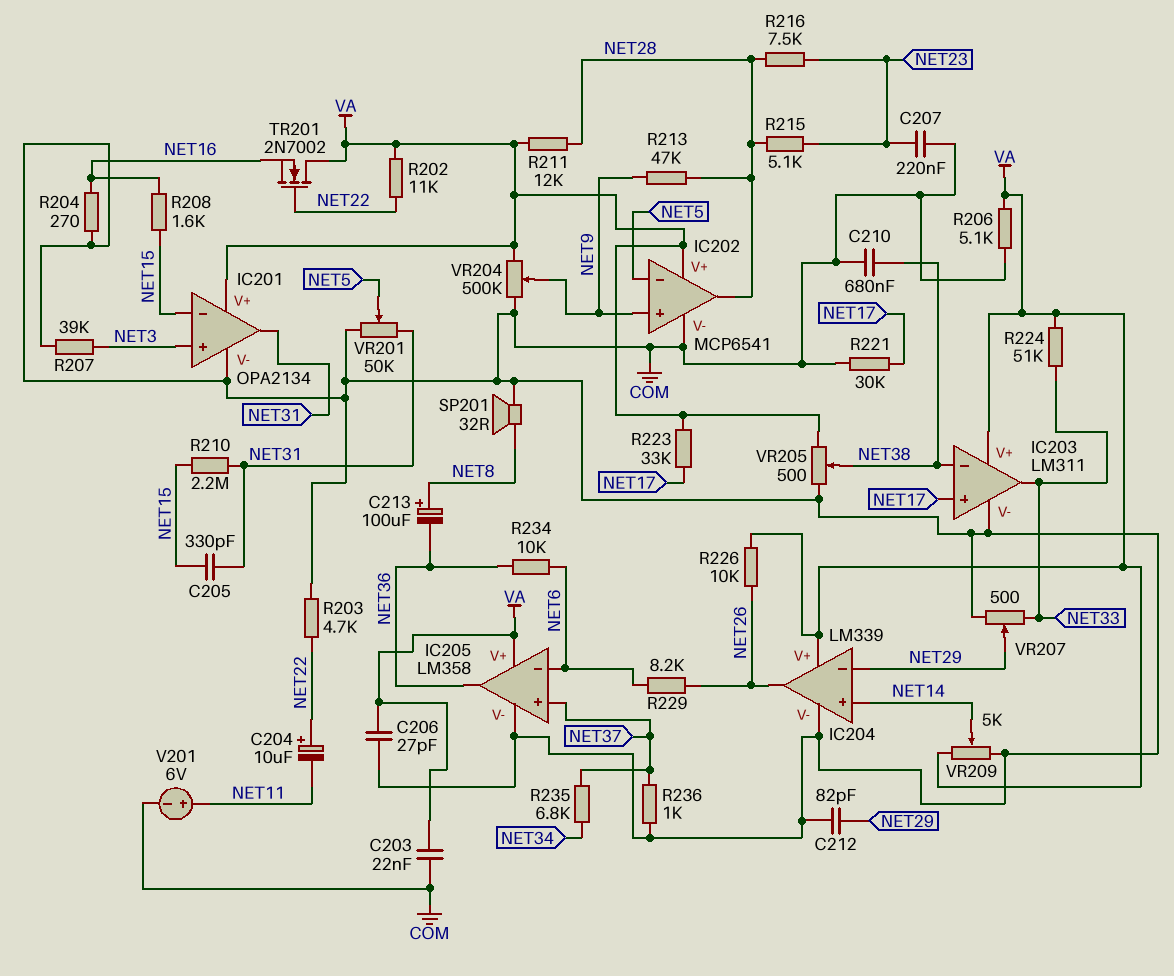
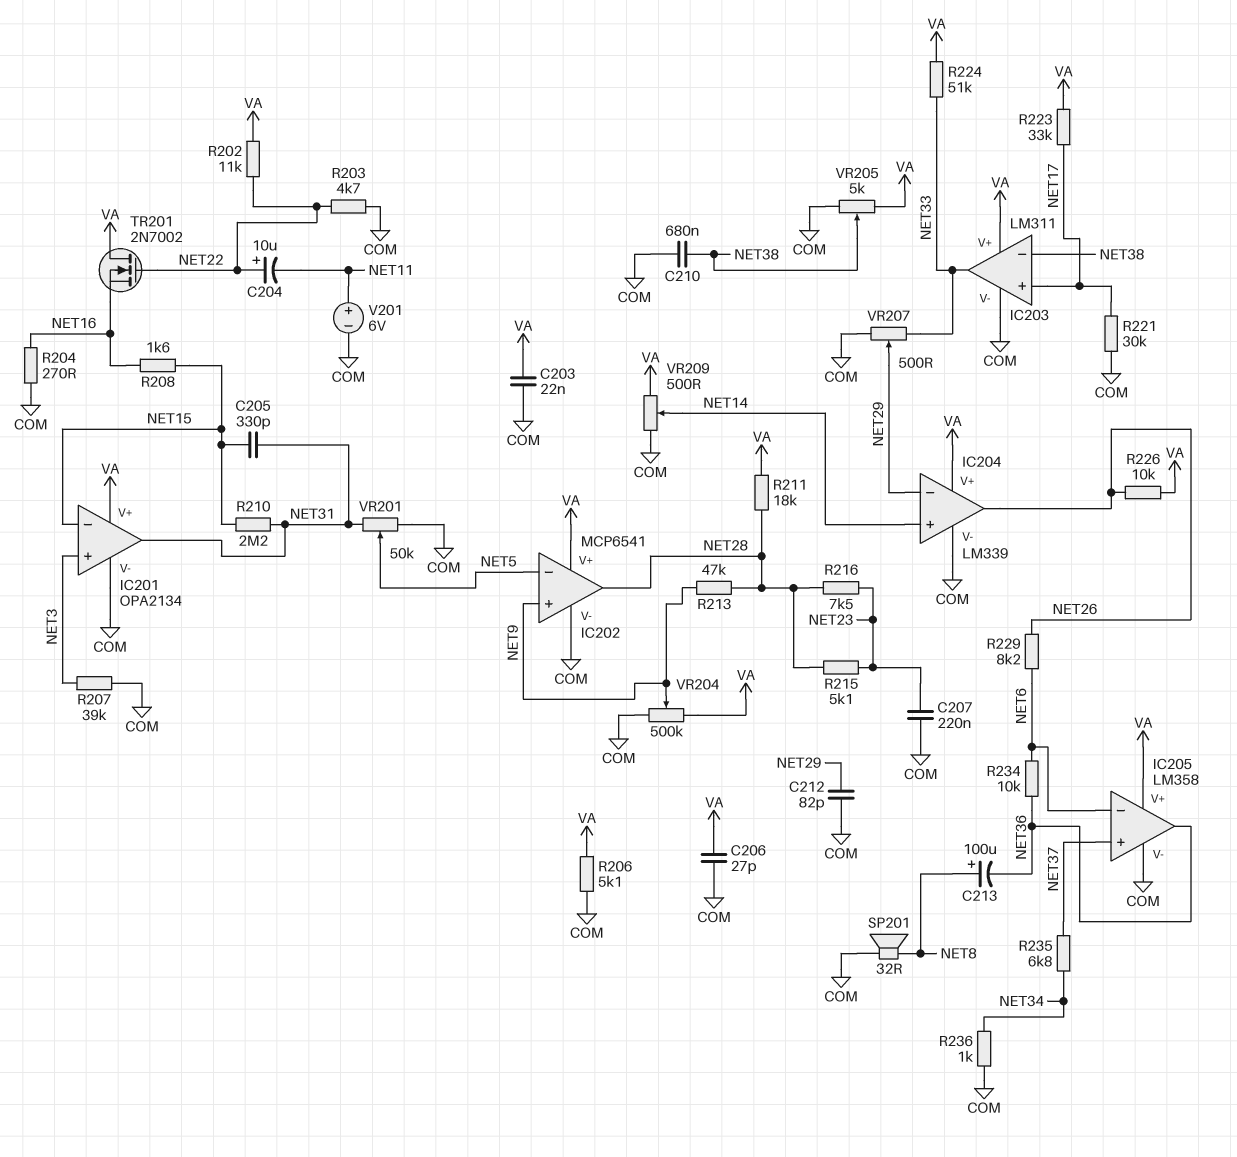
R211: 12k (NET28, VA) -> 18k (NET28, VA)
R236: 1k (COM, NET37) -> 1k (COM, NET34)
VR205: 500 (COM, VA, wiper NET38) -> 5k (COM, VA, wiper NET38)
VR209: 5k (COM, VA, wiper NET14) -> 500 (COM, VA, wiper NET14)

